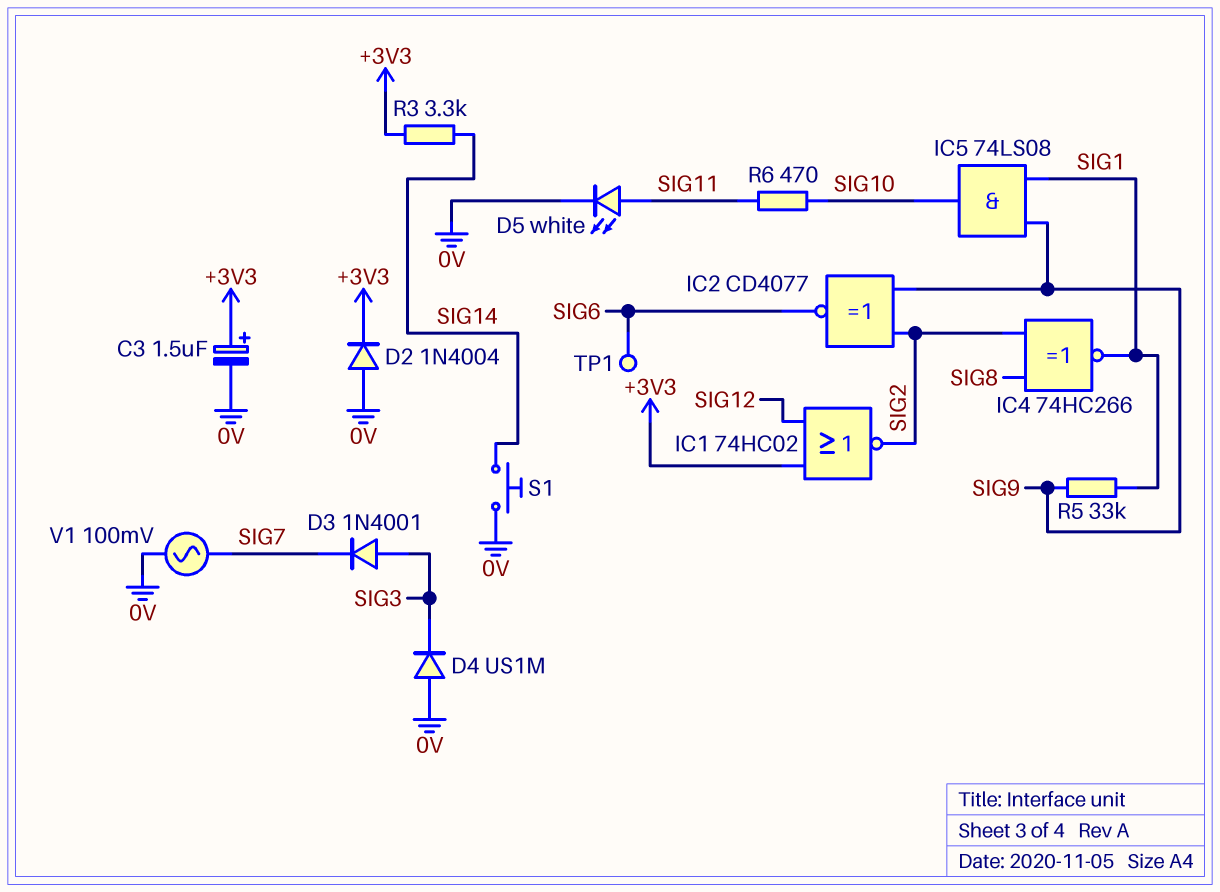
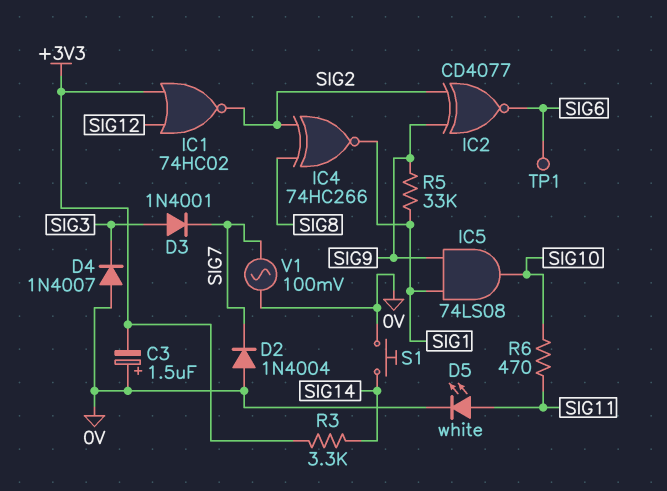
C3: 1.5uF (plus +3V3, minus 0V) -> 1.5uF (plus 0V, minus +3V3)
D2: diode 1N4004 (A 0V, K +3V3) -> diode 1N4004 (A 0V, K SIG7)
D4: diode US1M (A 0V, K SIG3) -> diode 1N4007 (A 0V, K SIG3)

